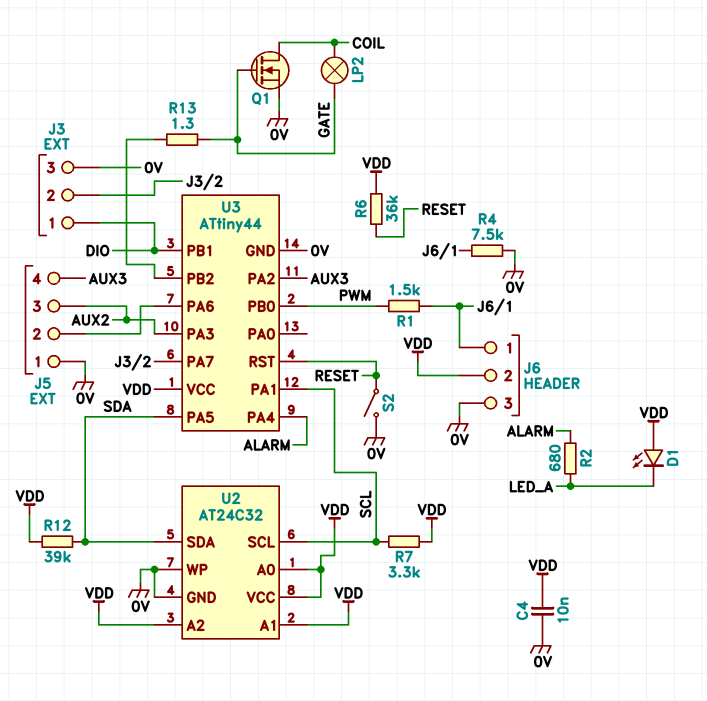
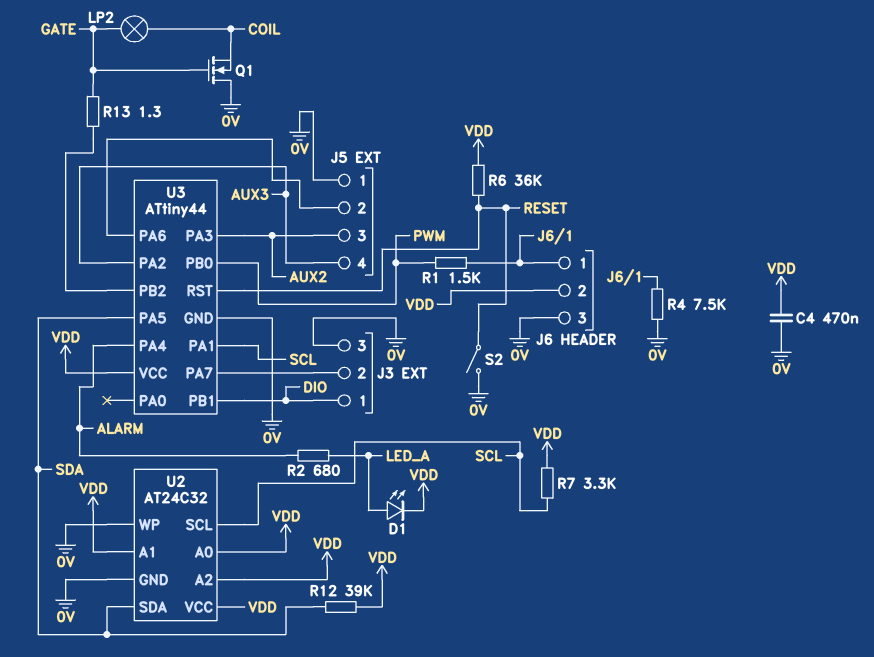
C4: 10nF (0V, VDD) -> 470nF (0V, VDD)
D1: LED (A VDD, K LED_A) -> LED (A LED_A, K VDD)
Q1: NMOS (G GATE, D COIL, S 0V) -> NMOS (G GATE, D 0V, S COIL)

